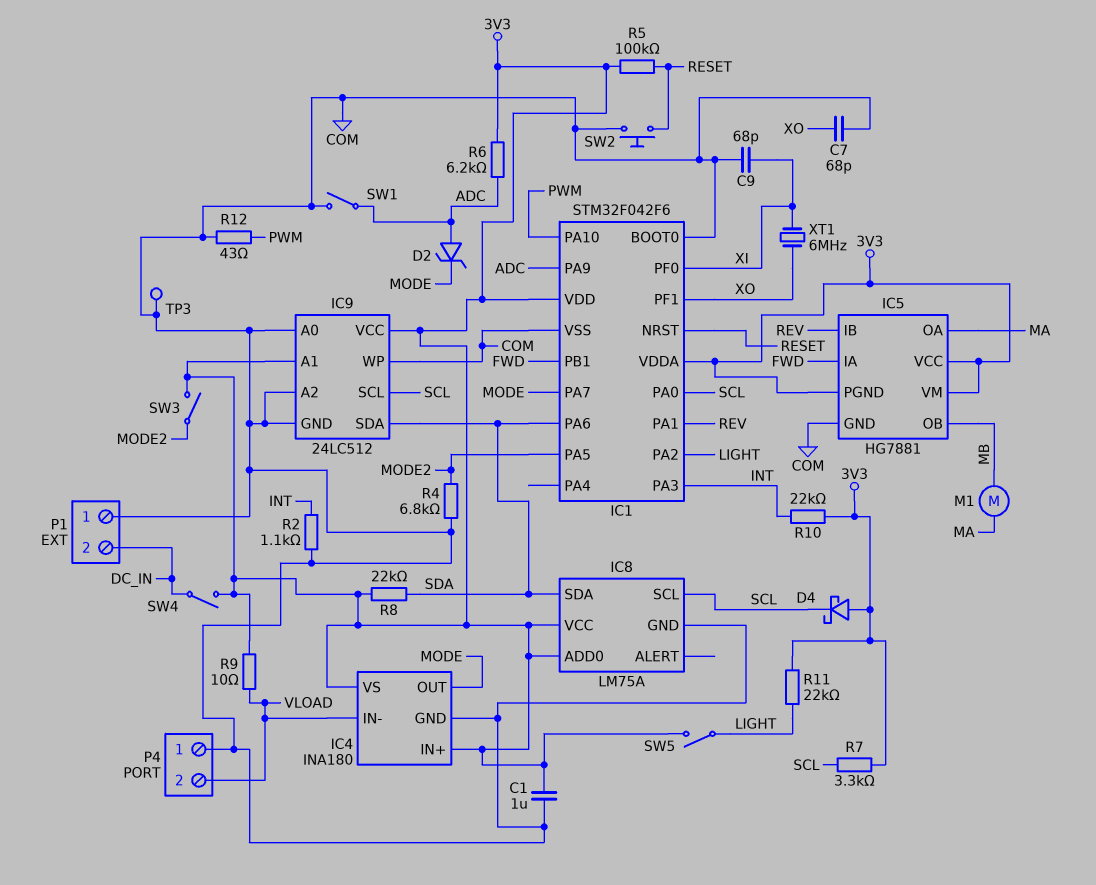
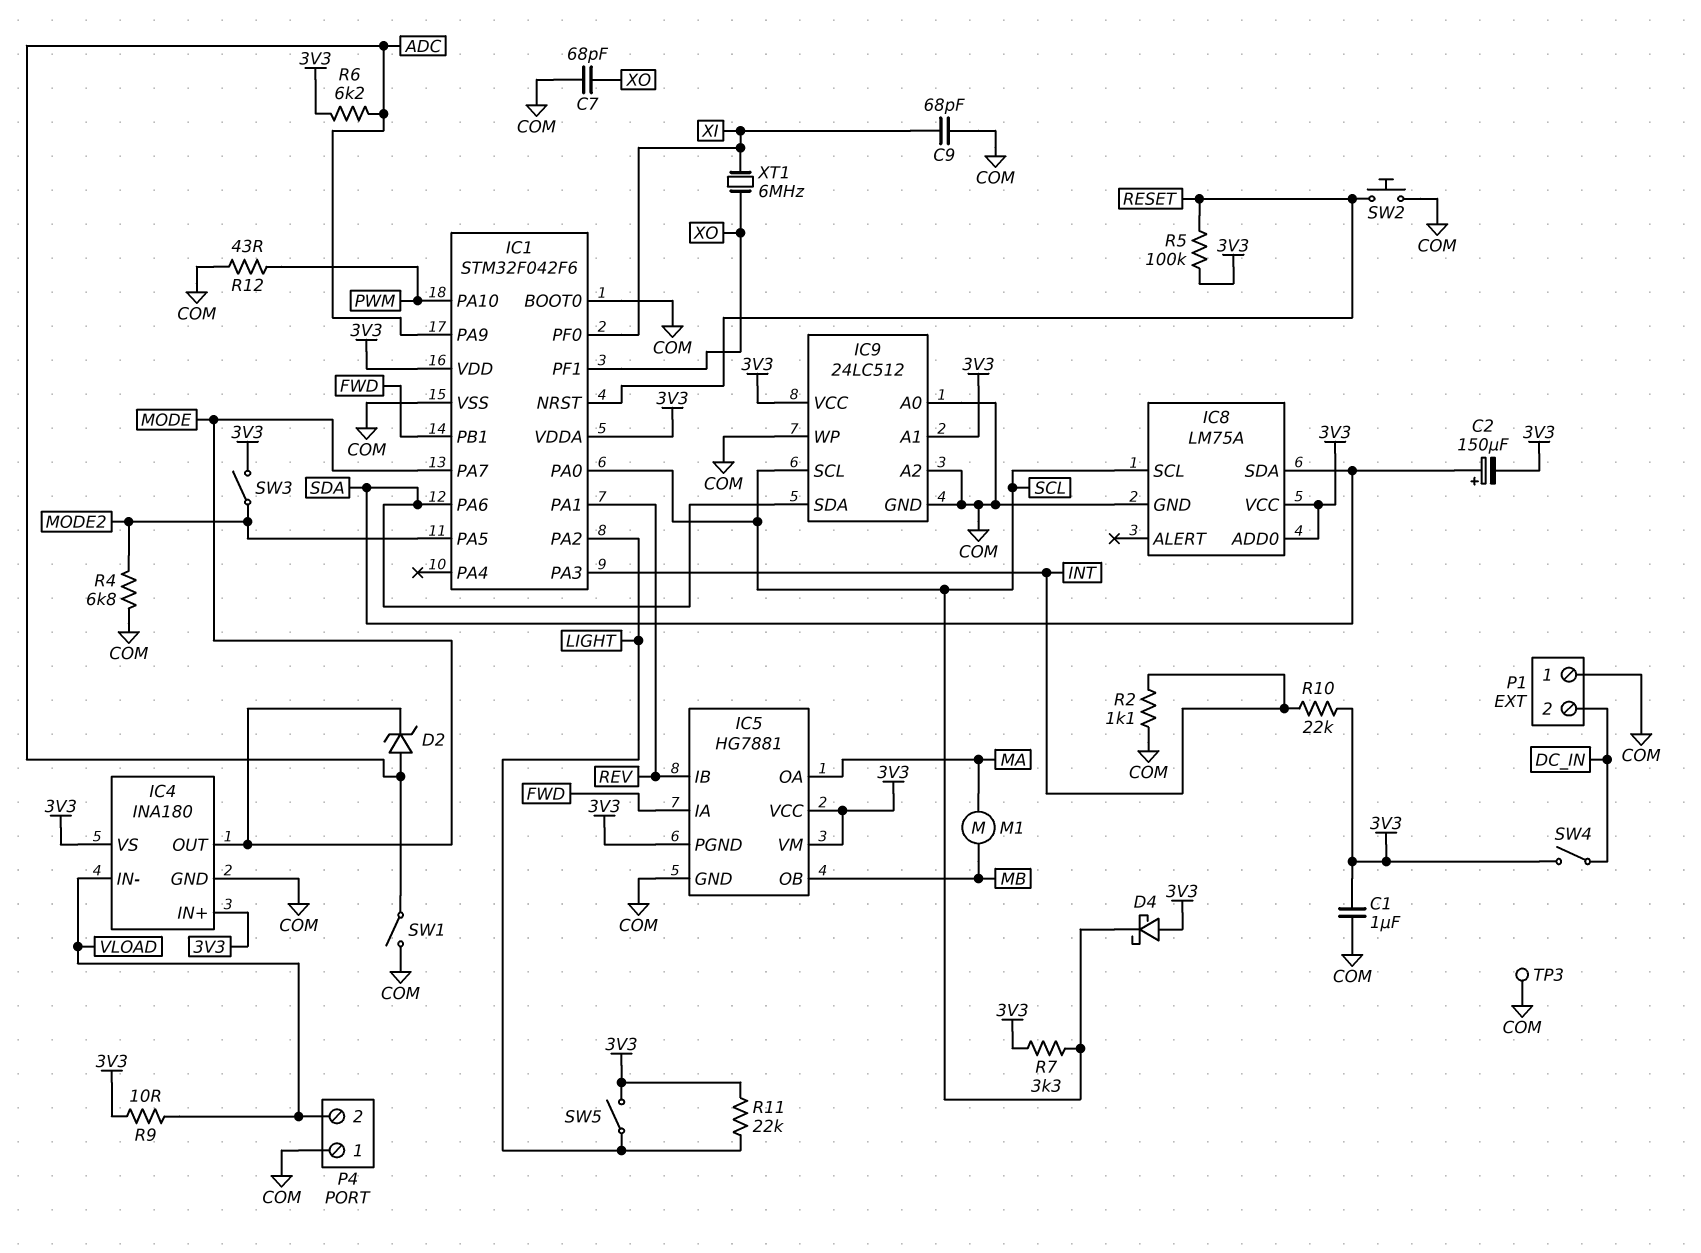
C2: none -> 150uF (plus SDA, minus 3V3)
R8: 22k (3V3, SDA) -> none

